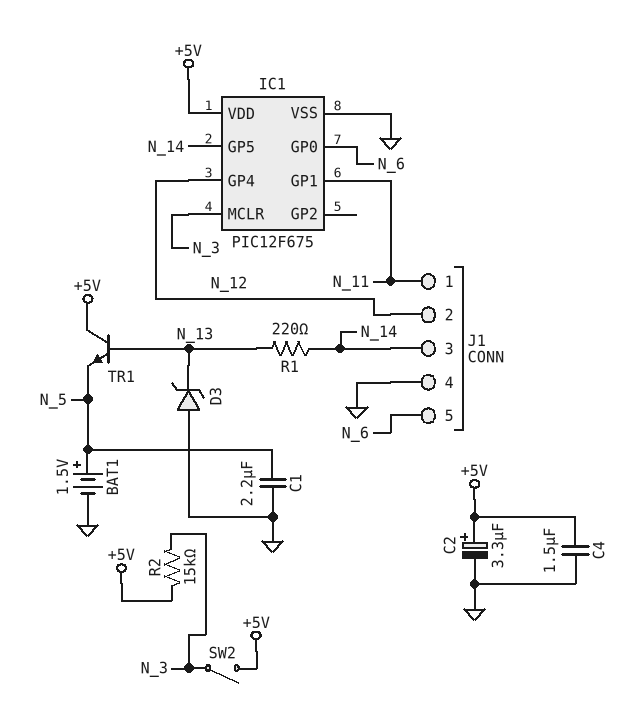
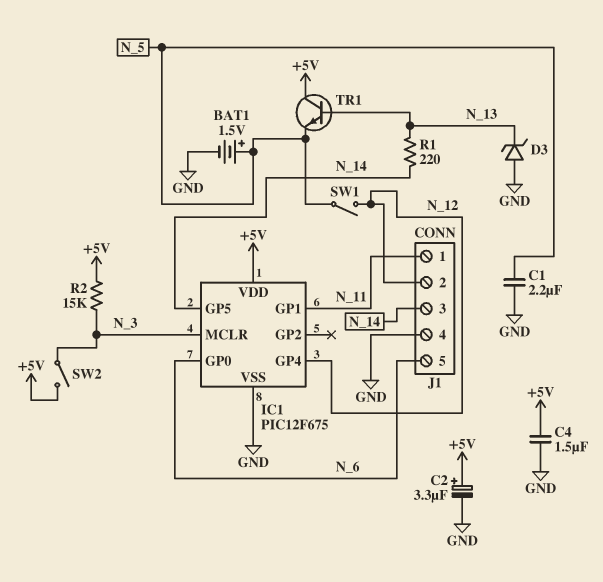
SW1: none -> switch (N_5, N_12)

